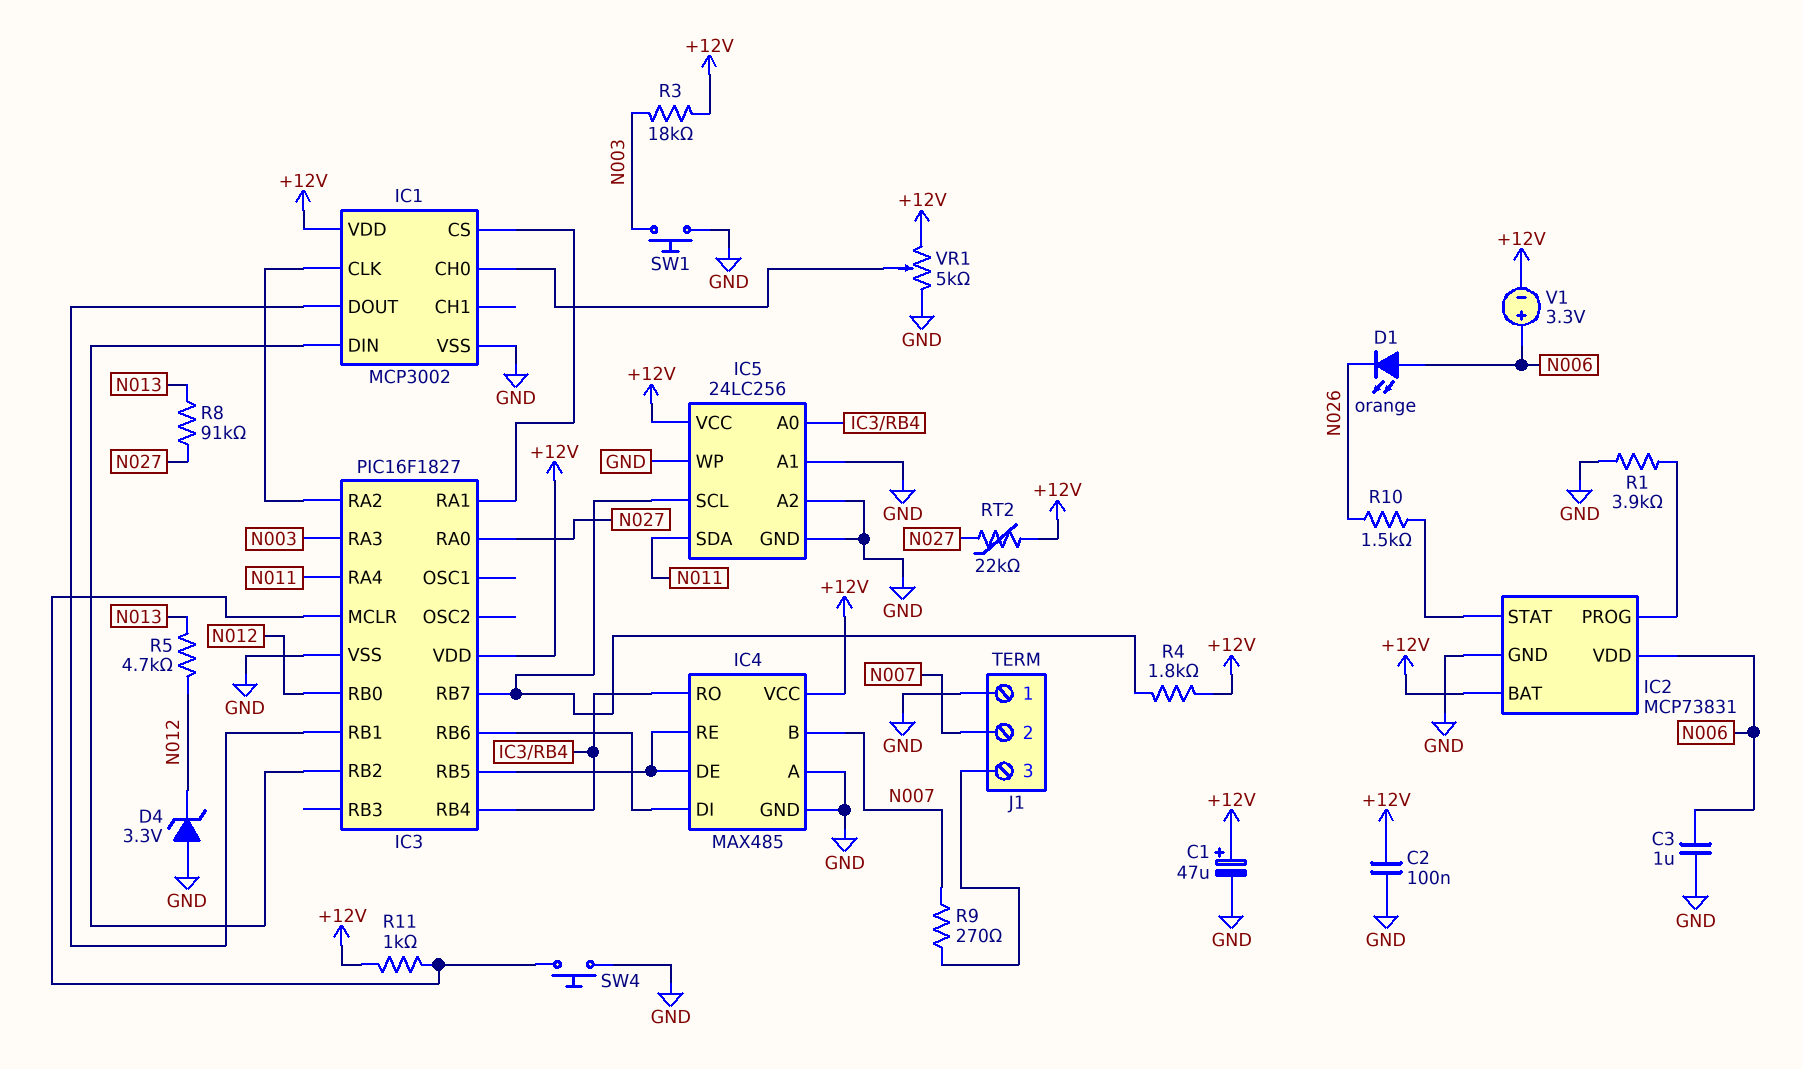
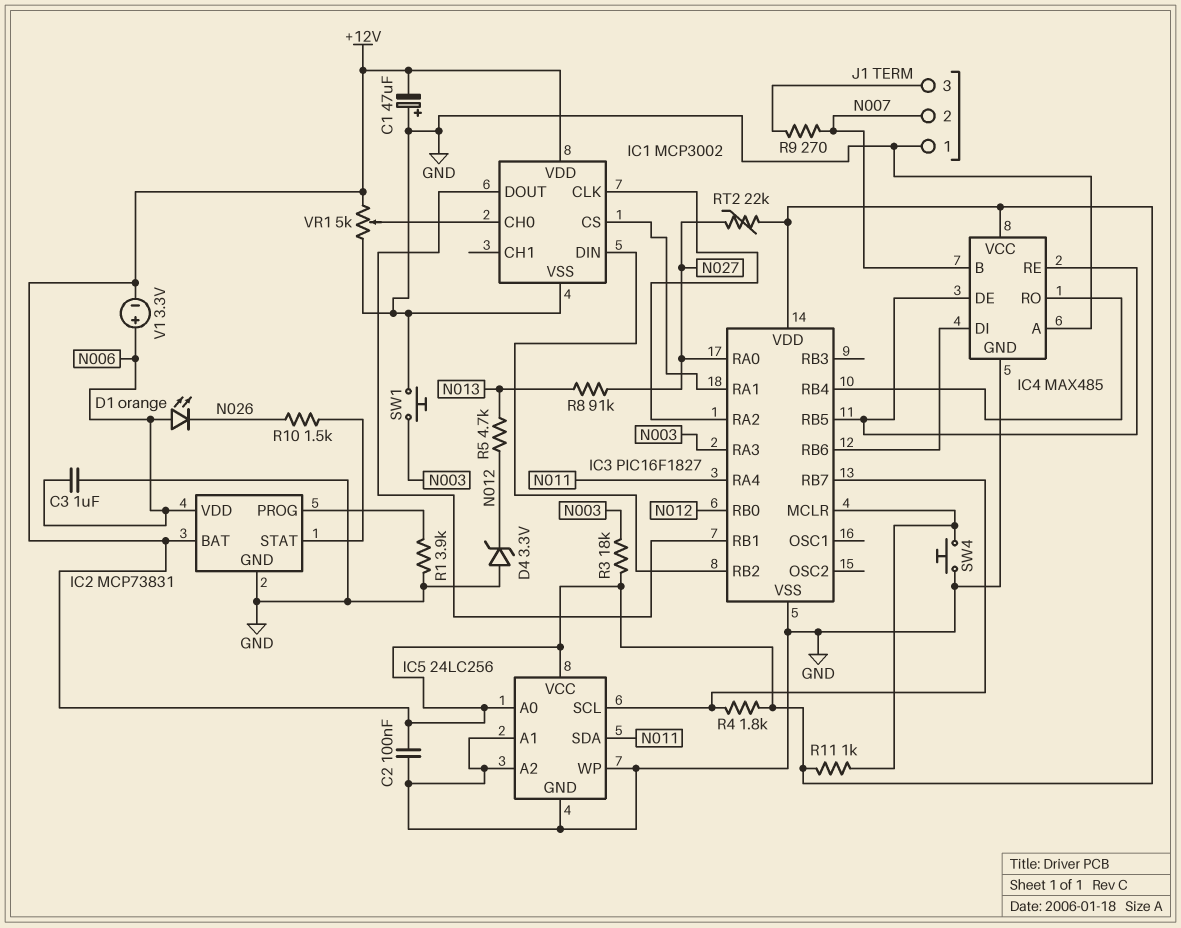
C1: 47uF (plus +12V, minus GND) -> 47uF (plus GND, minus +12V)
IC5 pin A0: IC3/RB4 -> +12V

